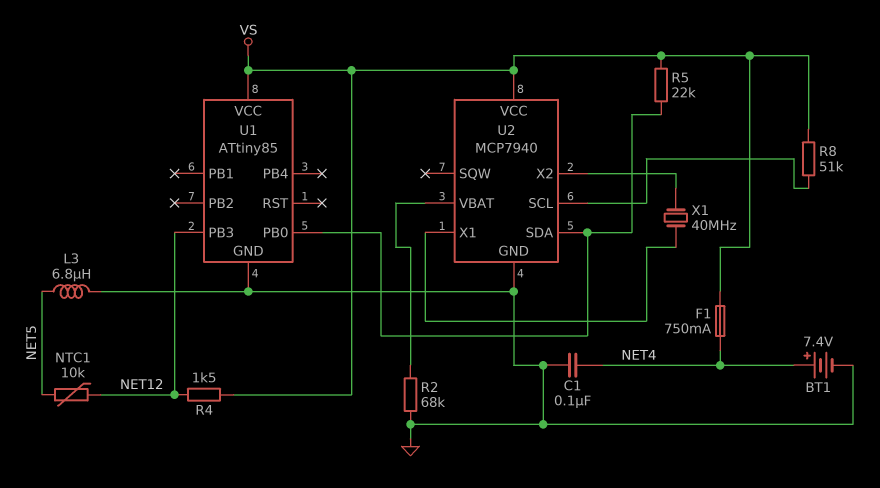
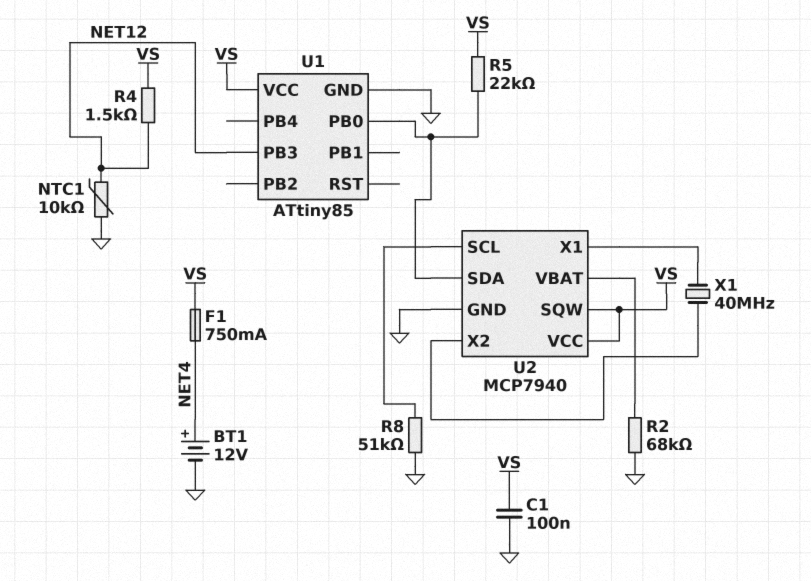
BT1: 7.4V (plus NET4, minus GND) -> 12V (plus NET4, minus GND)
C1: 100nF (GND, NET4) -> 100nF (GND, VS)
L3: 6.8uH (GND, NET5) -> none
NTC1: 10k (NET5, NET12) -> 10k (GND, NET12)
R8: 51k (U2/SCL, VS) -> 51k (GND, U2/SCL)
U2 pin SQW: none -> VS

